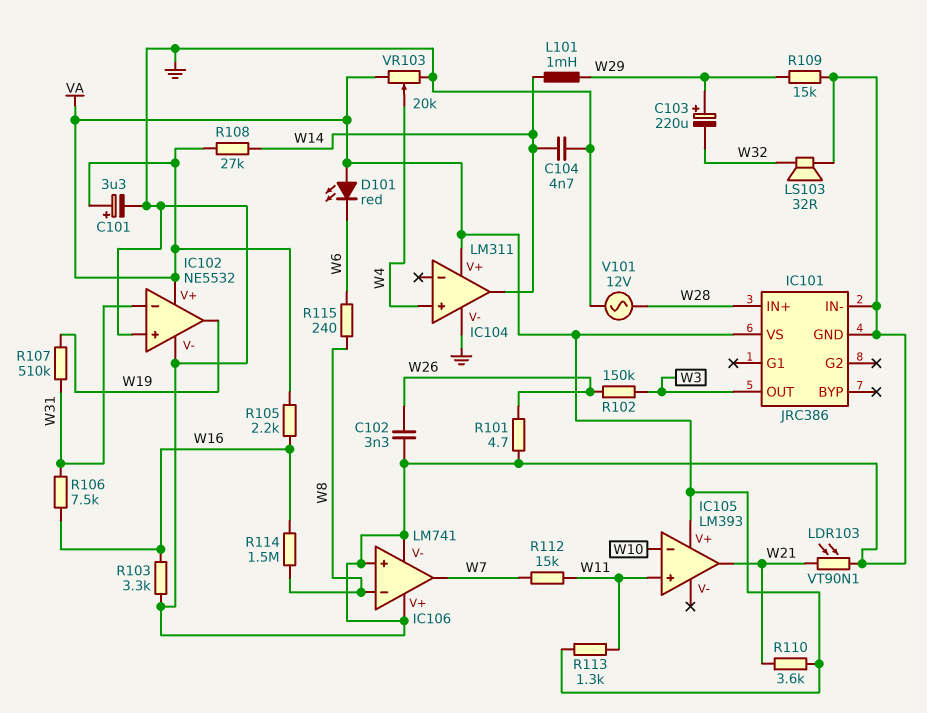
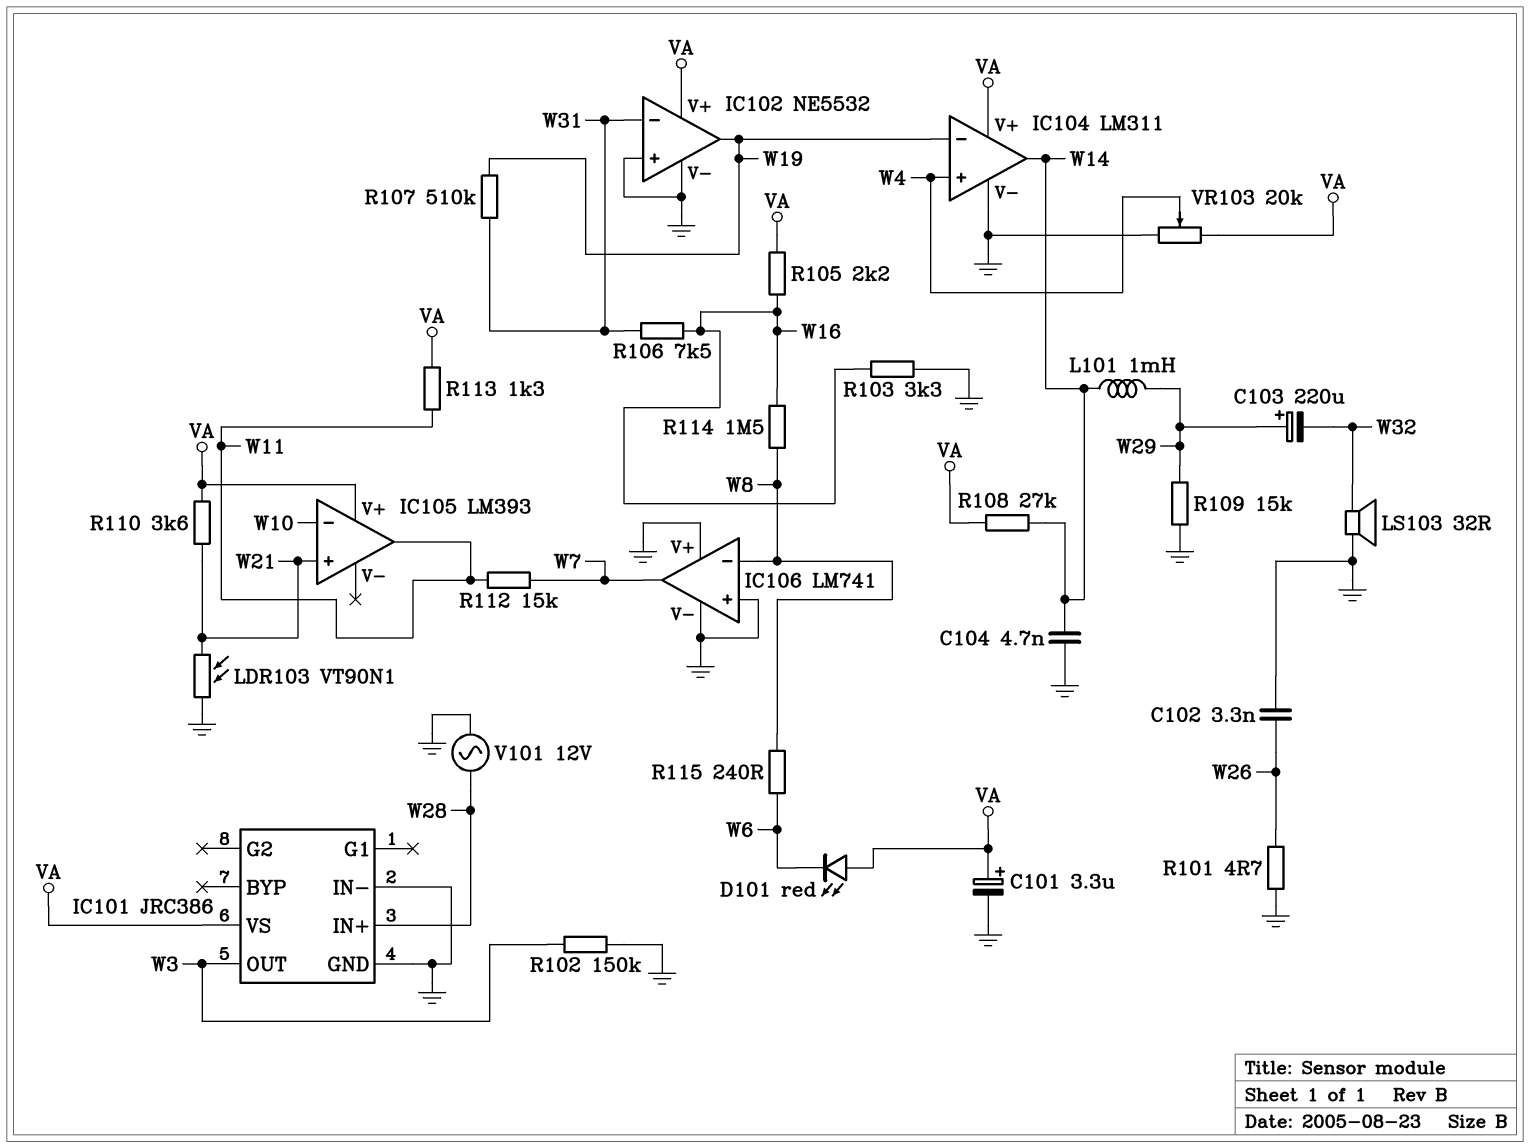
IC104 pin in-: none -> W19
IC105 pin in+: W11 -> W21
IC105 pin out: W21 -> W11
R102: 150k (W3, W26) -> 150k (GND, W3)

